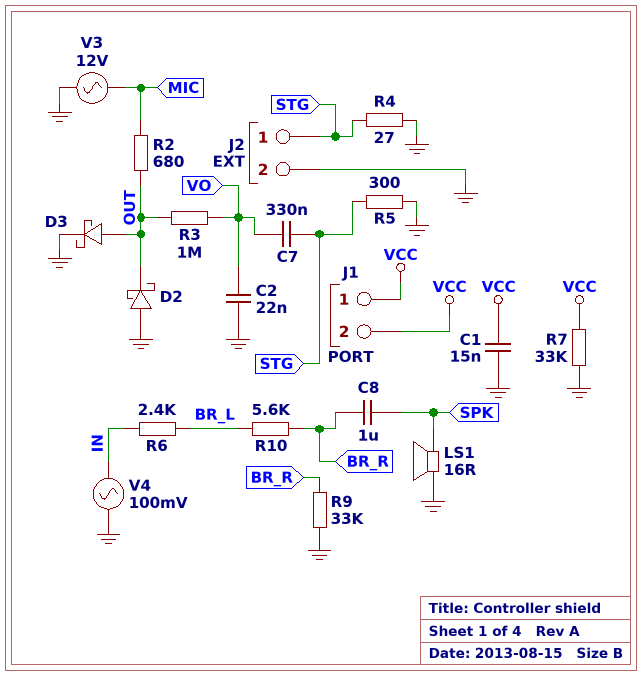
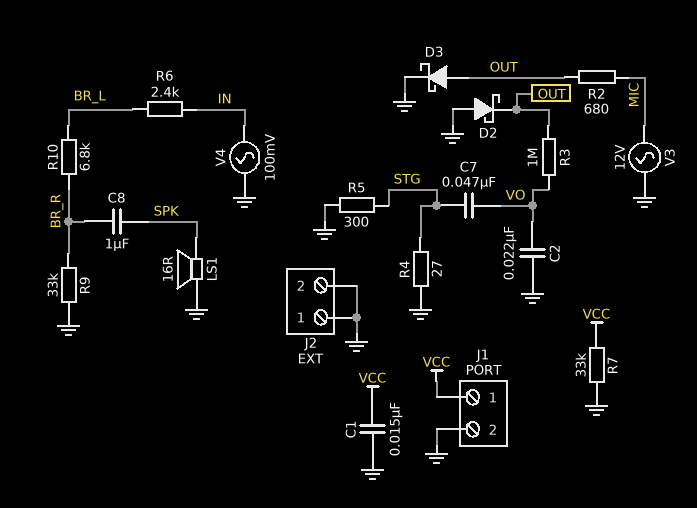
C7: 330nF (STG, VO) -> 47nF (STG, VO)
J1 pin 2: VCC -> GND
J2 pin 1: STG -> GND
R10: 5.6k (BR_L, BR_R) -> 6.8k (BR_L, BR_R)

